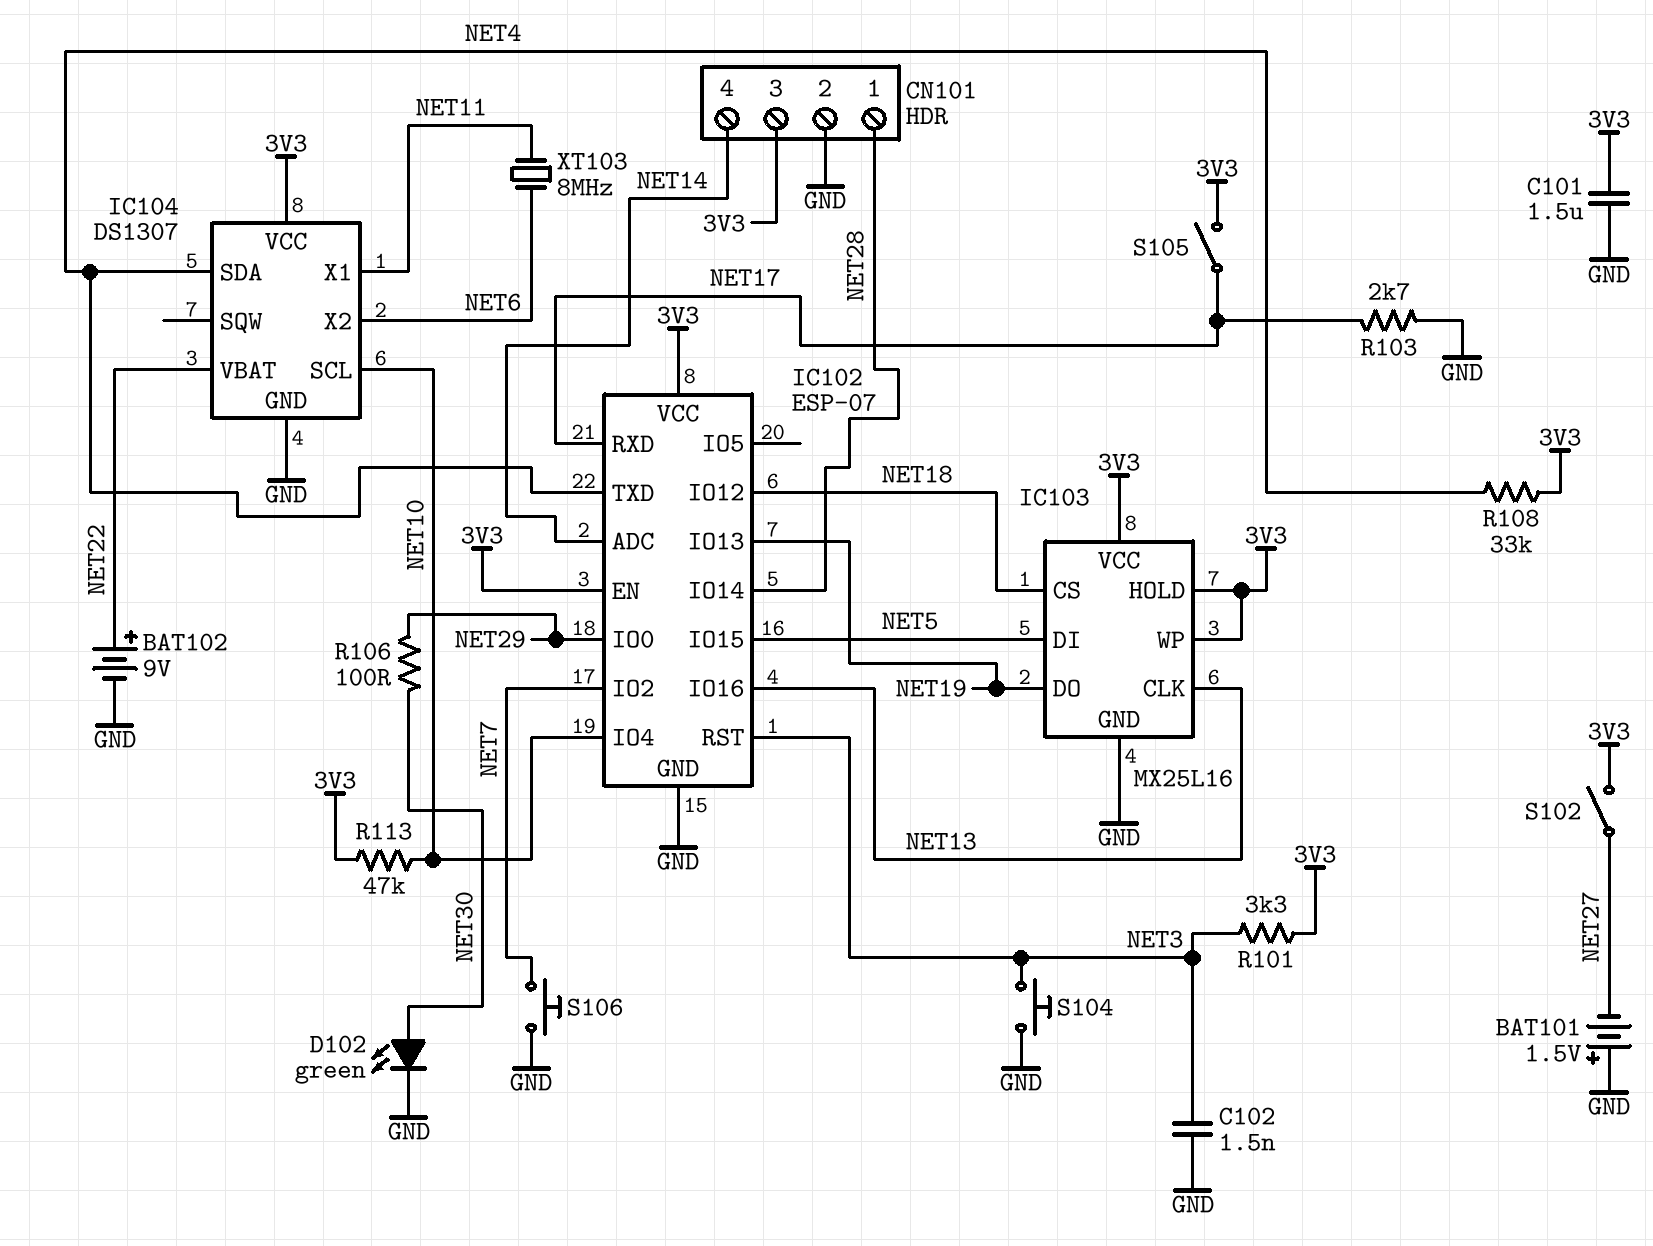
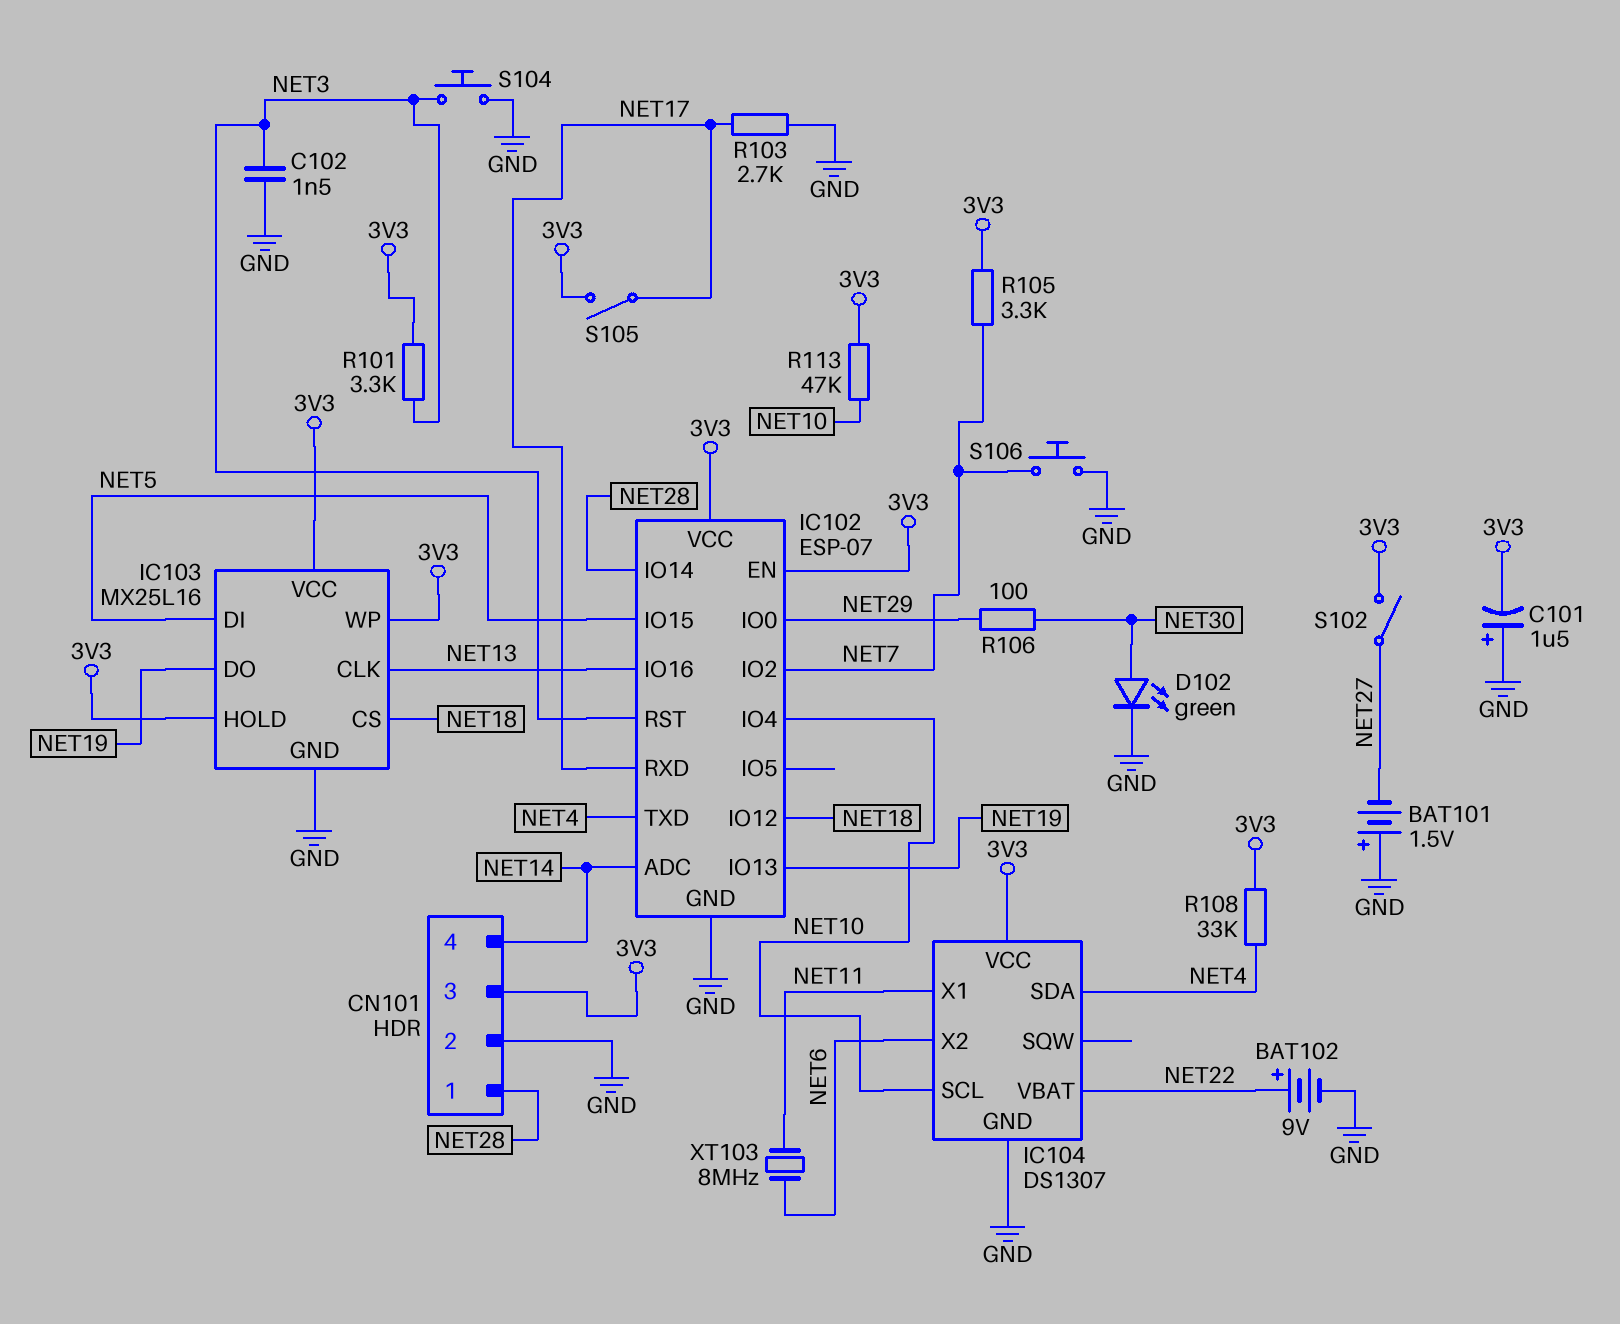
C101: 1.5uF (3V3, GND) -> 1.5uF (plus GND, minus 3V3)
R105: none -> 3.3k (3V3, NET7)

